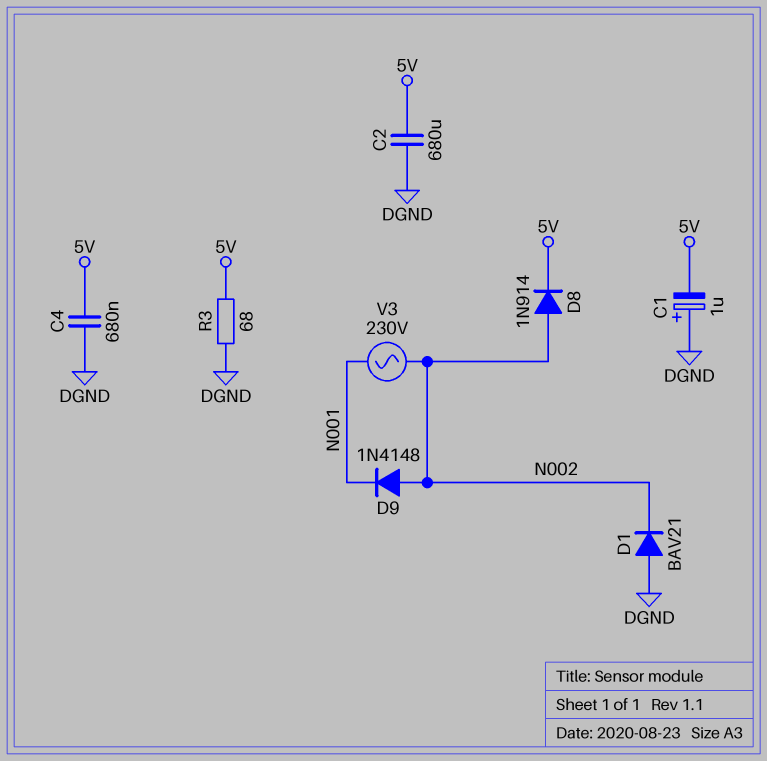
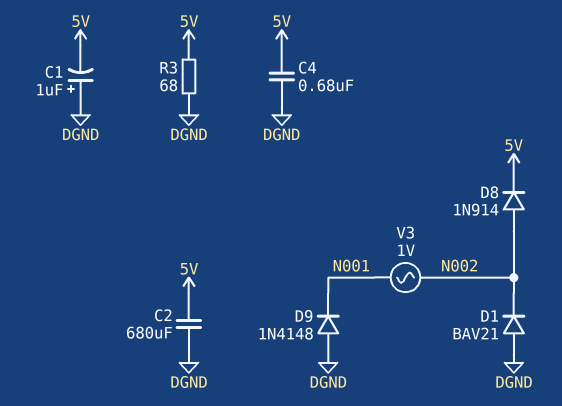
D9: diode 1N4148 (A N002, K N001) -> diode 1N4148 (A DGND, K N001)
V3: AC 230V (N001, N002) -> AC 1V (N001, N002)

